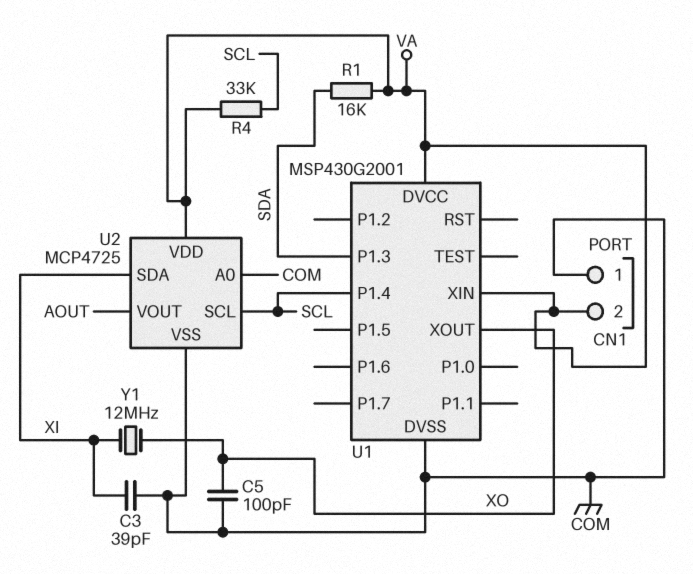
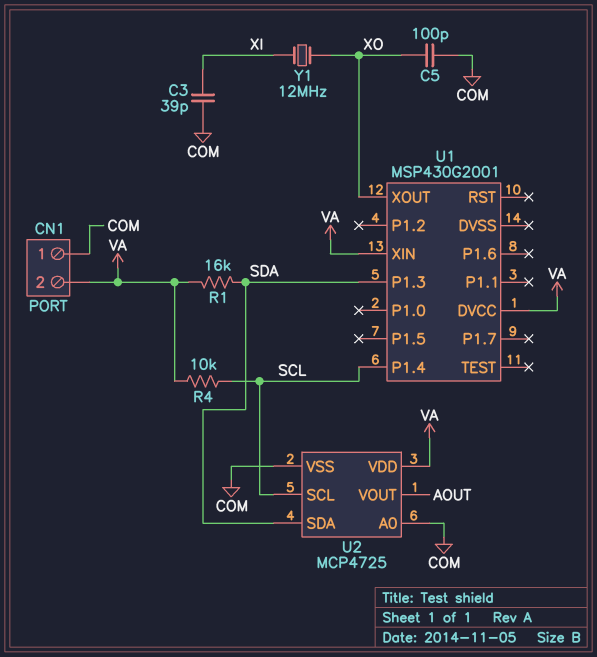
R4: 33k (SCL, VA) -> 10k (SCL, VA)
U1 pin DVSS: COM -> none
U2 pin SDA: XI -> SDA

